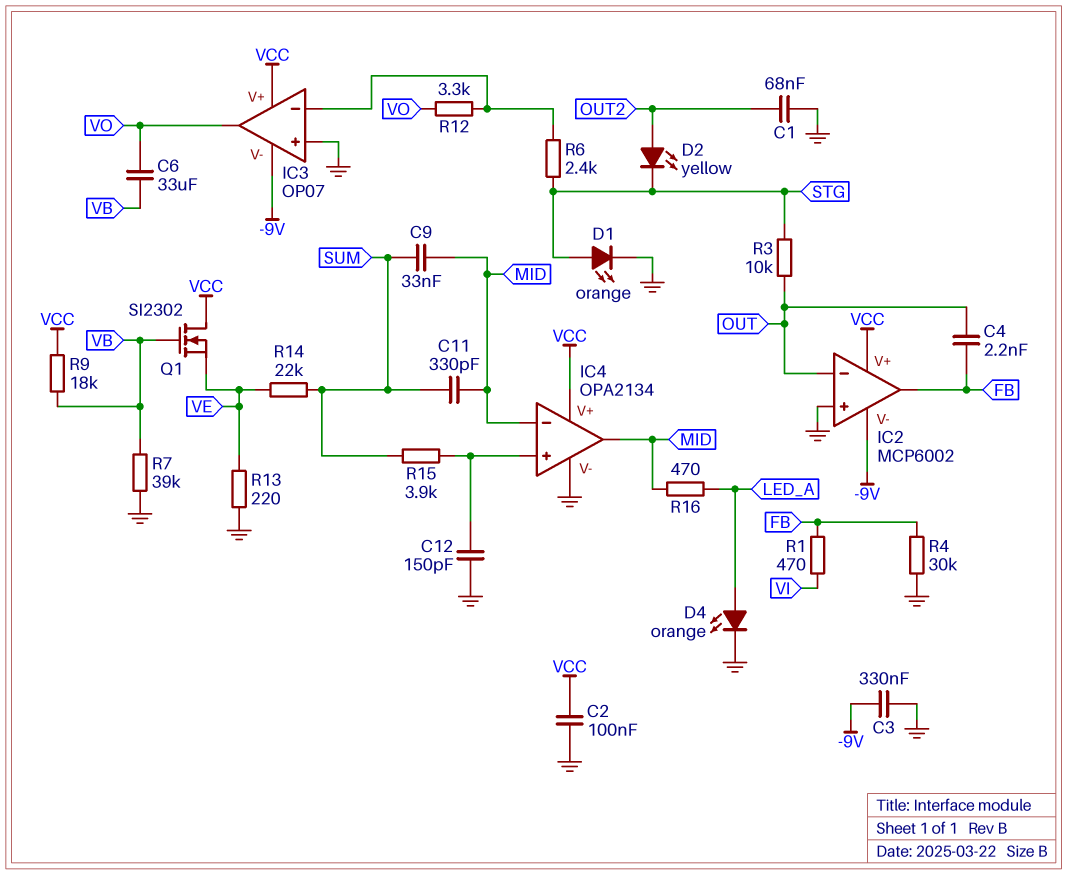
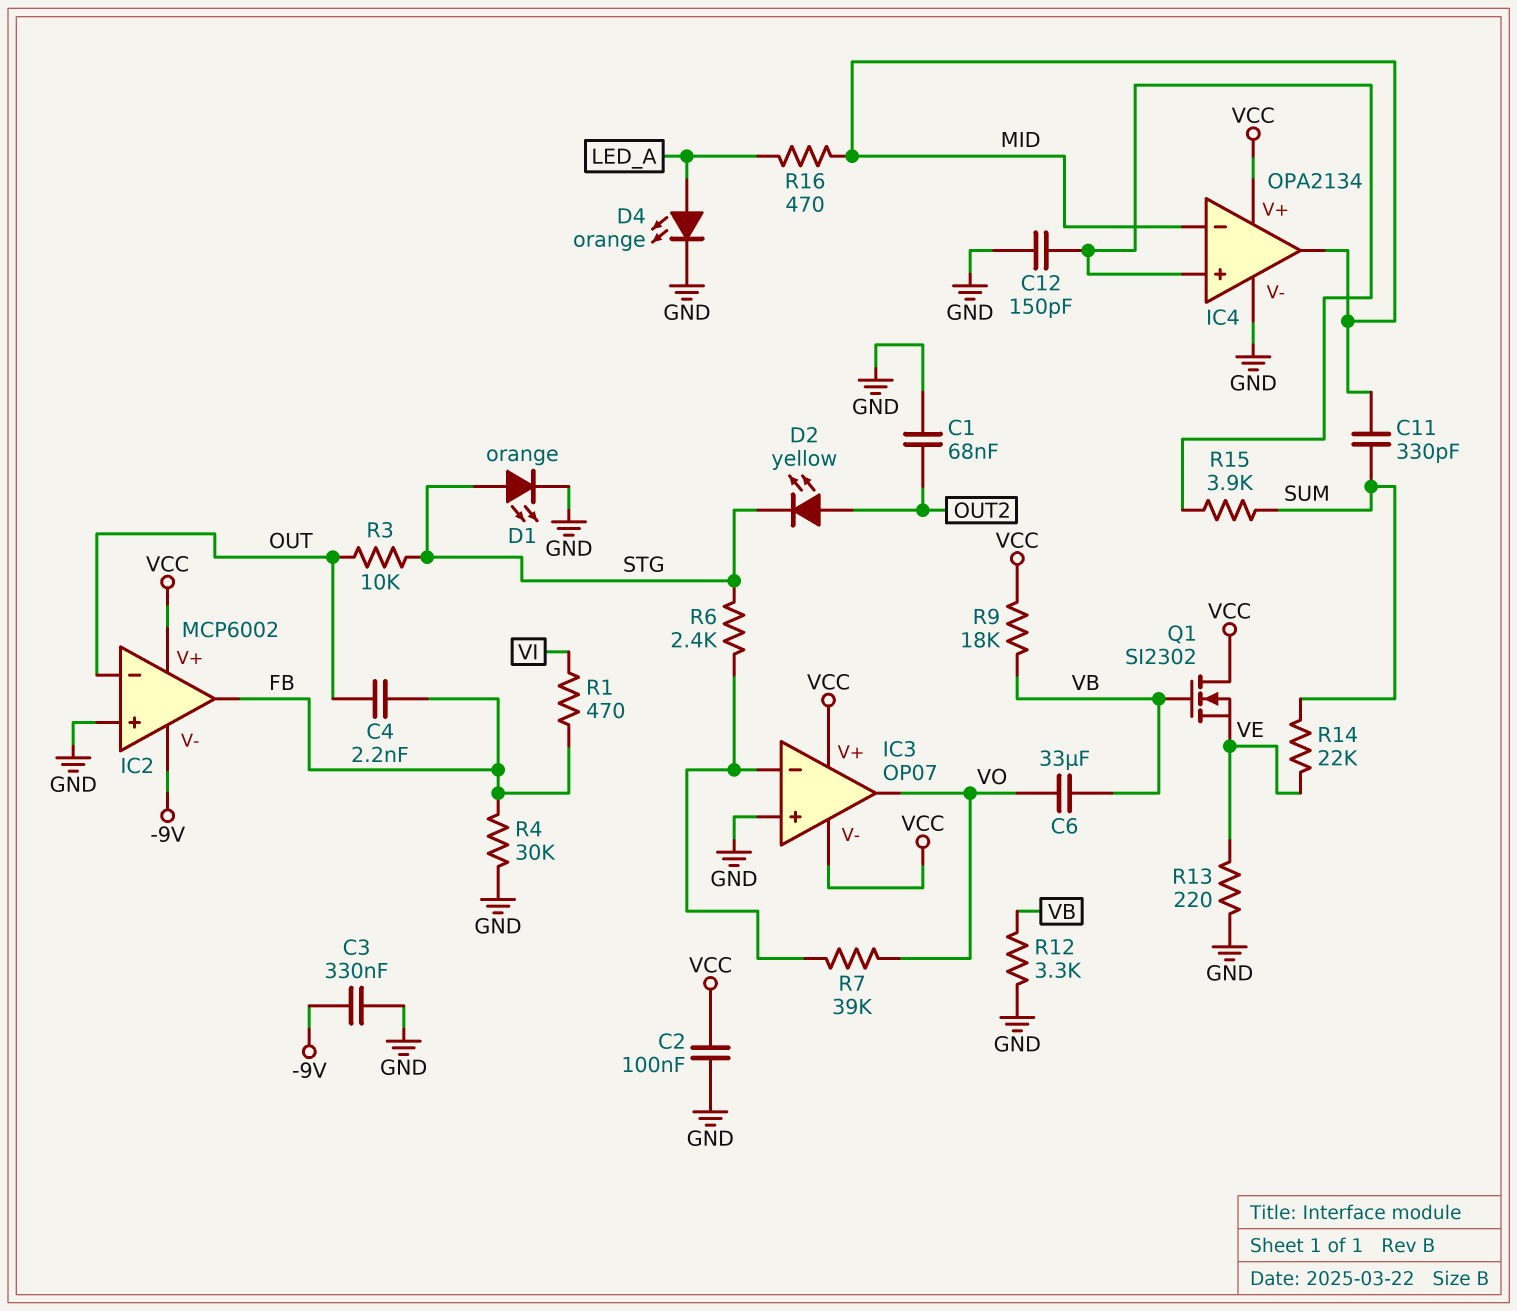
C9: 33nF (MID, SUM) -> none
IC3 pin V-: -9V -> VCC
R7: 39k (GND, VB) -> 39k (IC3/in-, VO)
R12: 3.3k (IC3/in-, VO) -> 3.3k (GND, VB)

